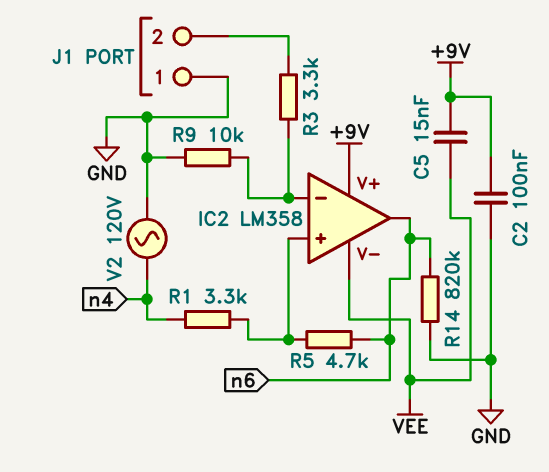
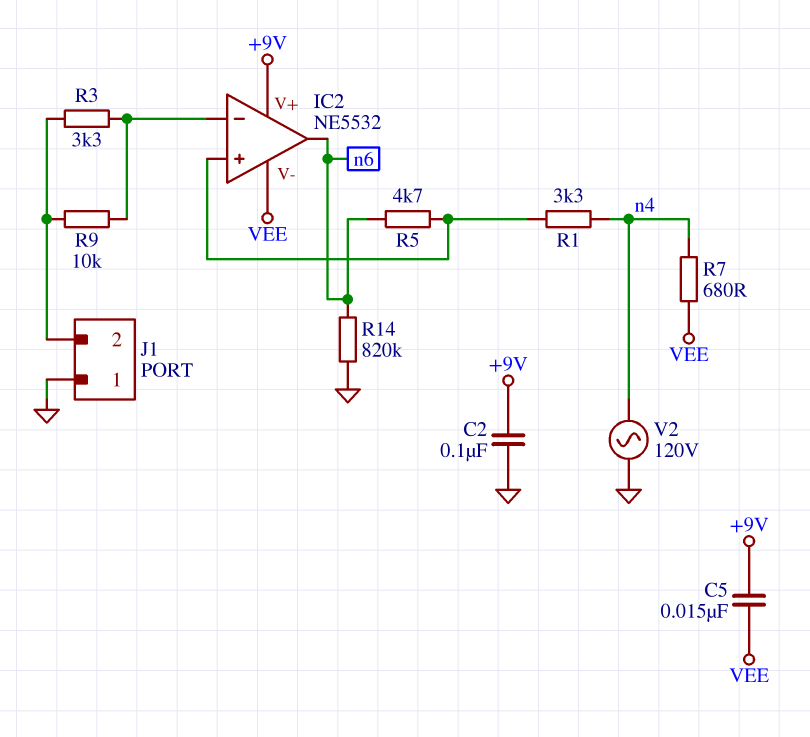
IC2: LM358 -> NE5532
R7: none -> 680 (VEE, n4)
R9: 10k (GND, IC2/in-) -> 10k (IC2/in-, J1/2)

